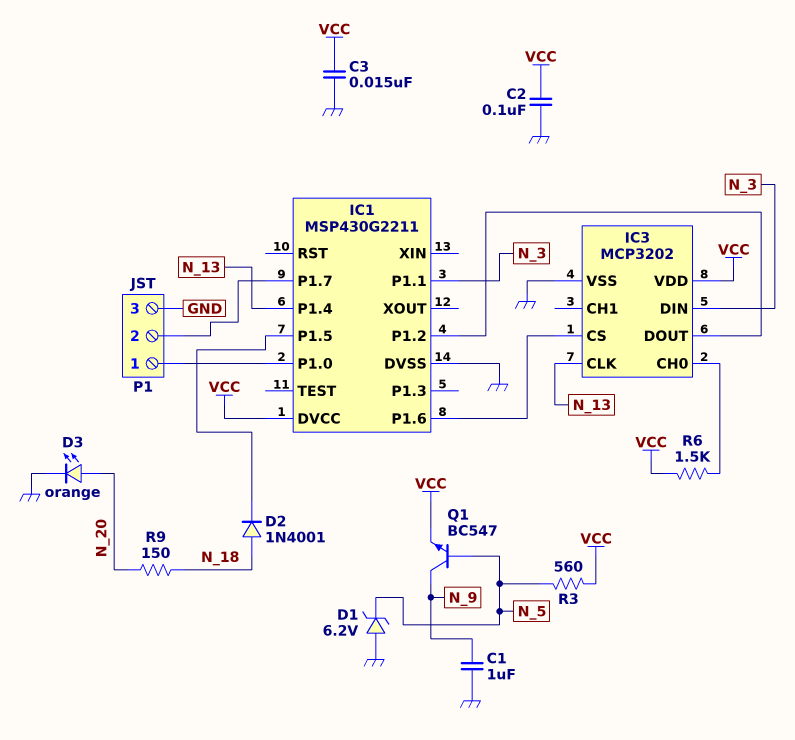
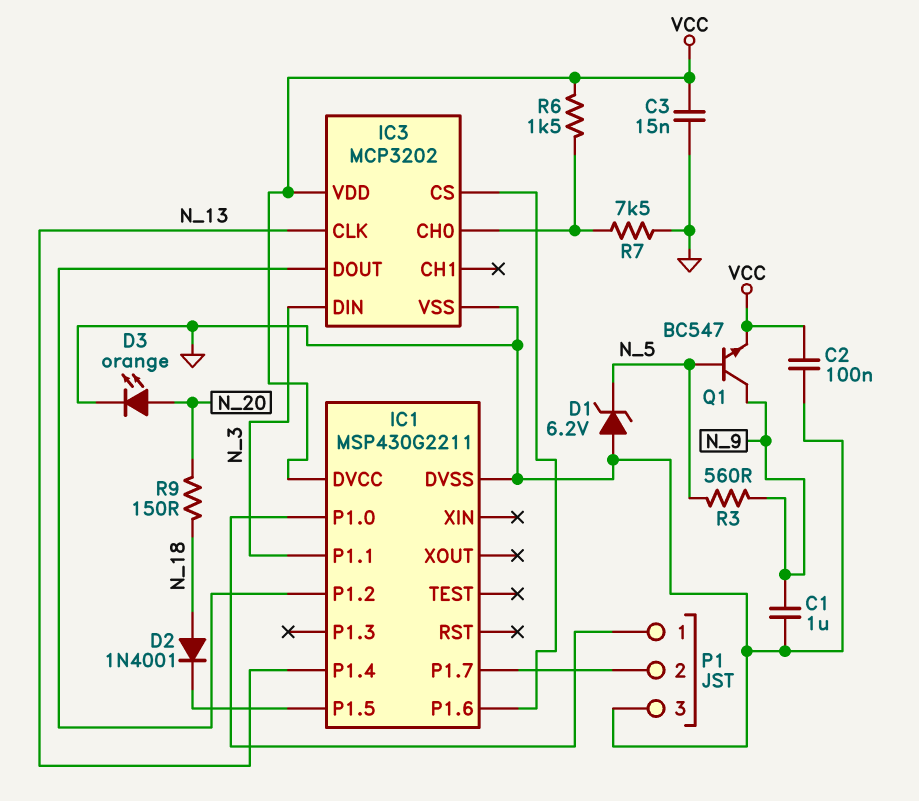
R3: 560 (N_5, VCC) -> 560 (N_5, N_9)
R7: none -> 7.5k (GND, IC3/CH0)

